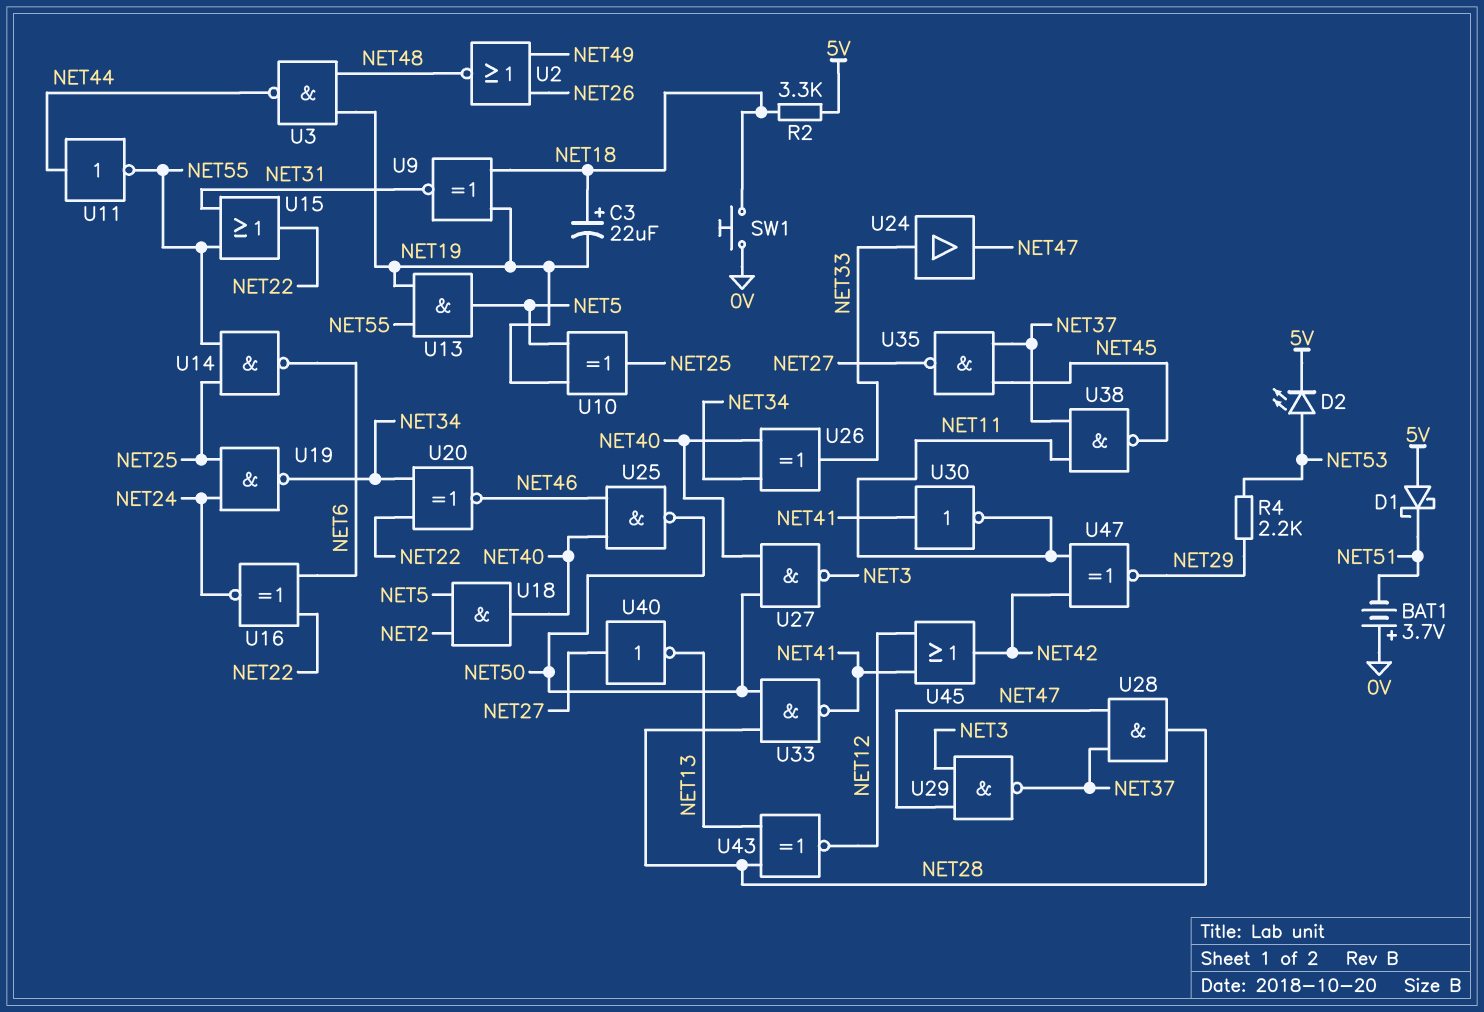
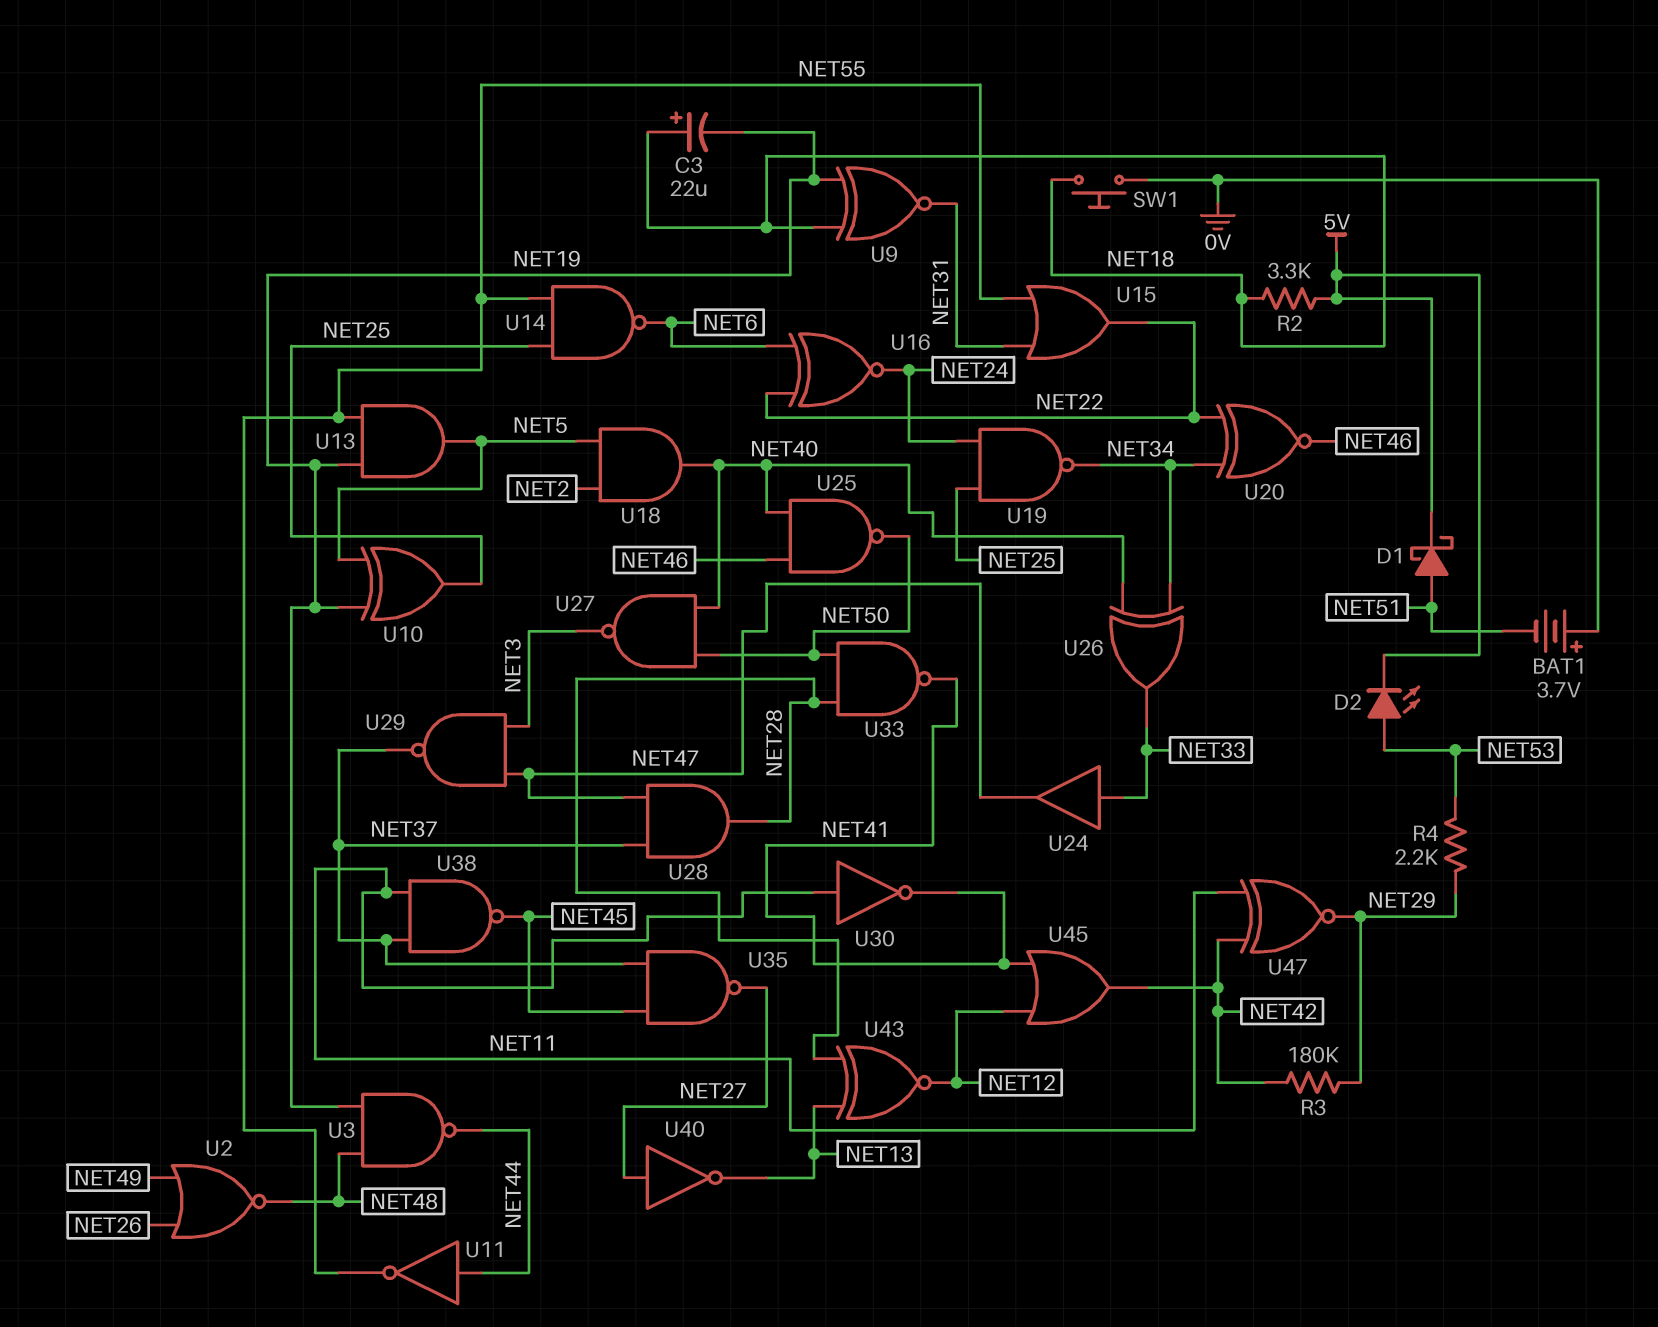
D1: schottky (A 5V, K NET51) -> schottky (A NET51, K 5V)
R3: none -> 180k (NET29, NET42)
U30: NOT (in NET41, out NET11) -> NOT (in NET11, out NET41)

